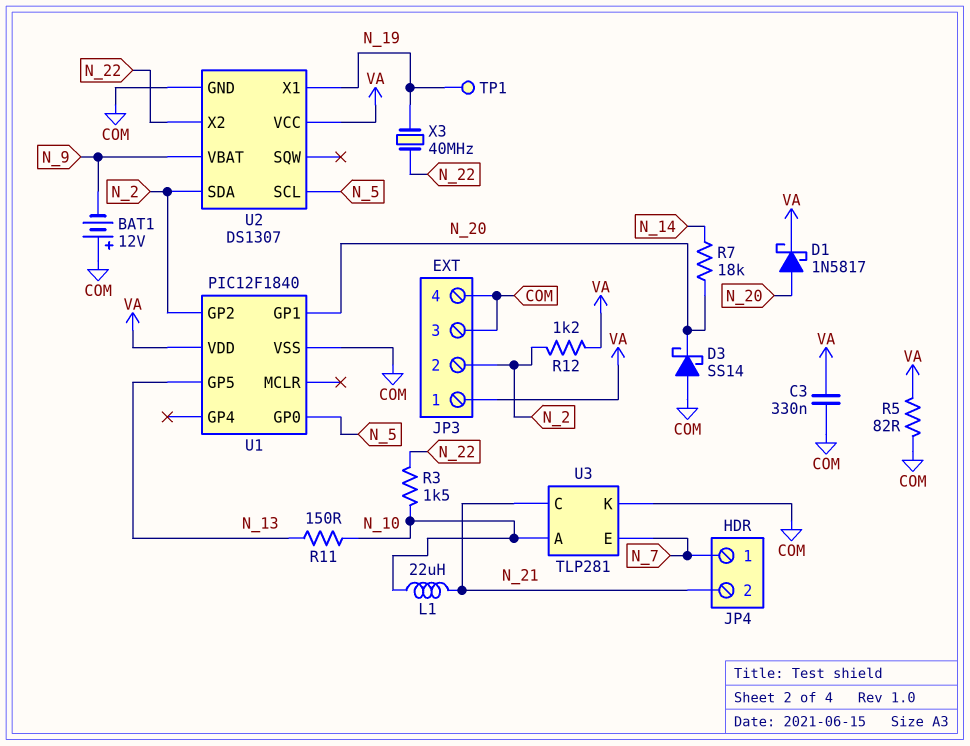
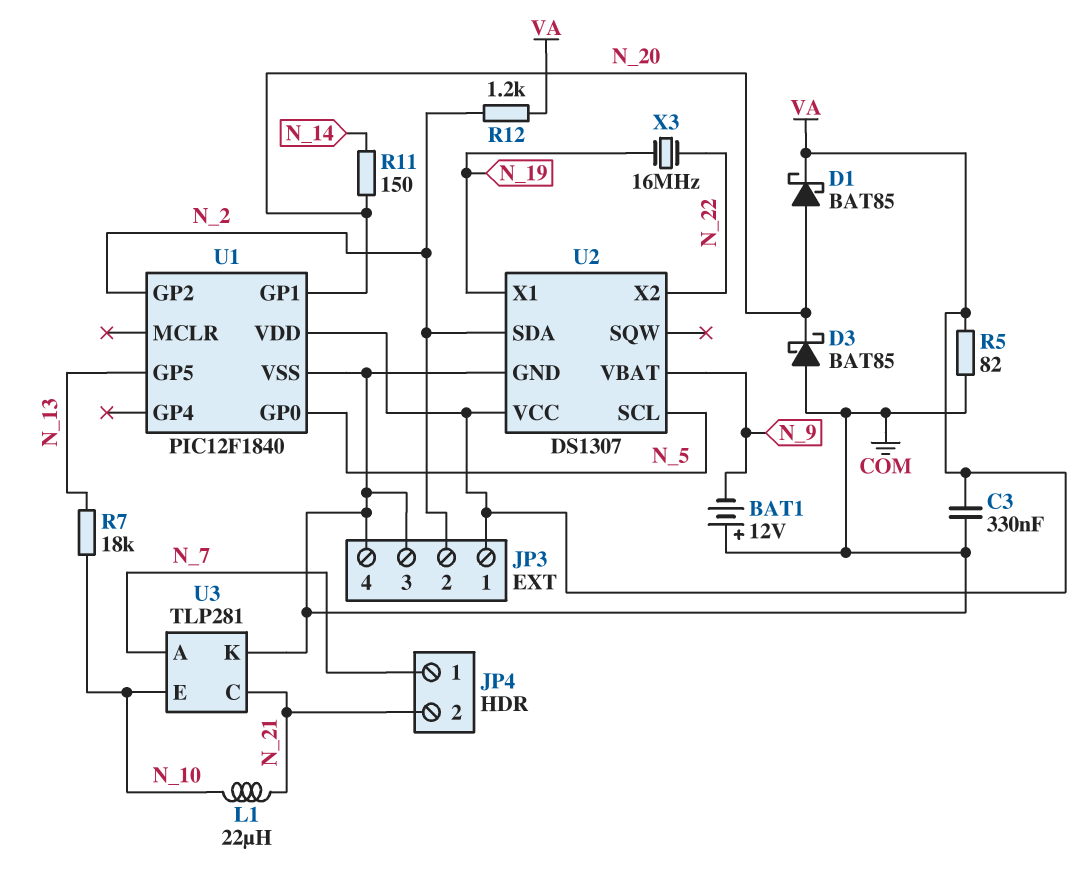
D1: schottky 1N5817 (A N_20, K VA) -> schottky BAT85 (A N_20, K VA)
D3: schottky SS14 (A COM, K N_20) -> schottky BAT85 (A COM, K N_20)
R3: 1.5k (N_10, N_22) -> none
R7: 18k (N_14, N_20) -> 18k (N_10, N_13)
R11: 150 (N_10, N_13) -> 150 (N_14, N_20)
TP1: test point (N_19) -> none
U3 pin A: N_10 -> N_7
U3 pin E: N_7 -> N_10
X3: 40MHz (N_19, N_22) -> 16MHz (N_19, N_22)

